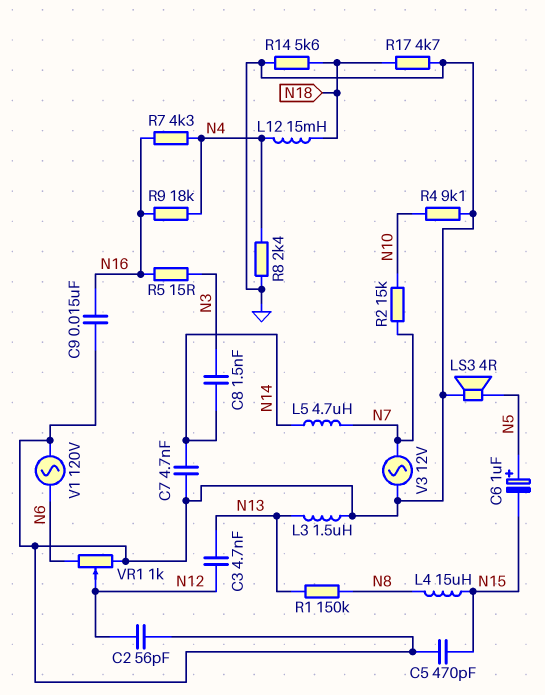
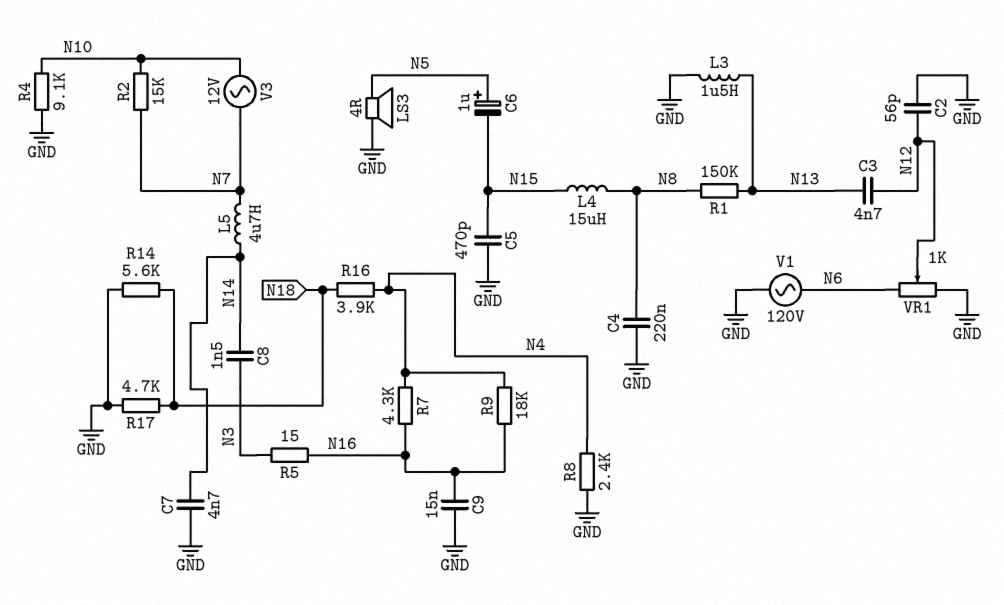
C4: none -> 220nF (GND, N8)
L12: 15mH (N4, N18) -> none
R16: none -> 3.9k (N4, N18)
V3: AC 12V (GND, N7) -> AC 12V (N7, N10)

